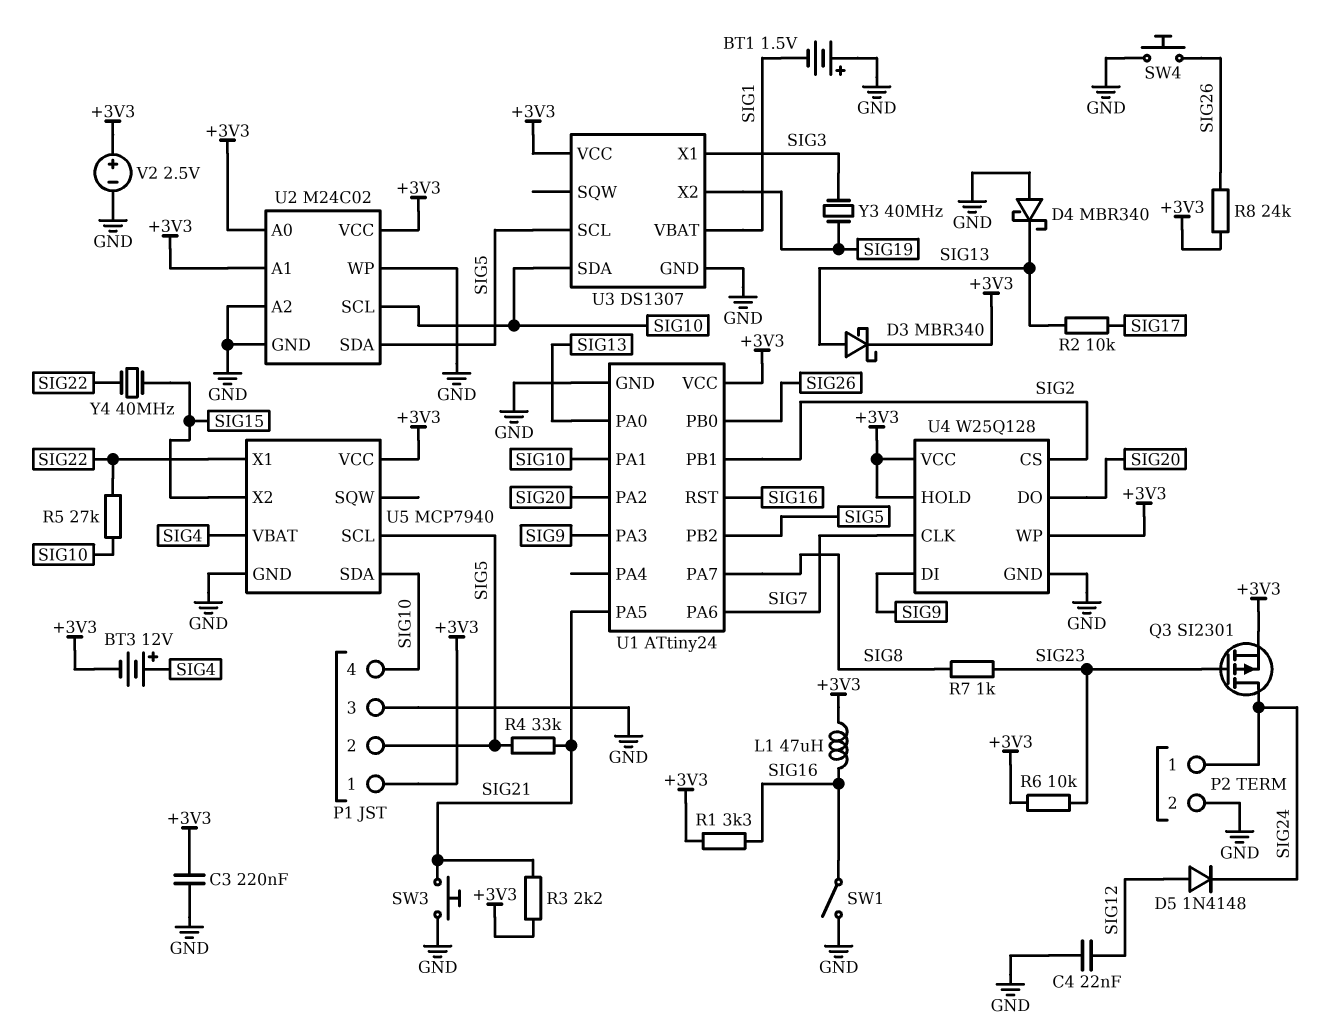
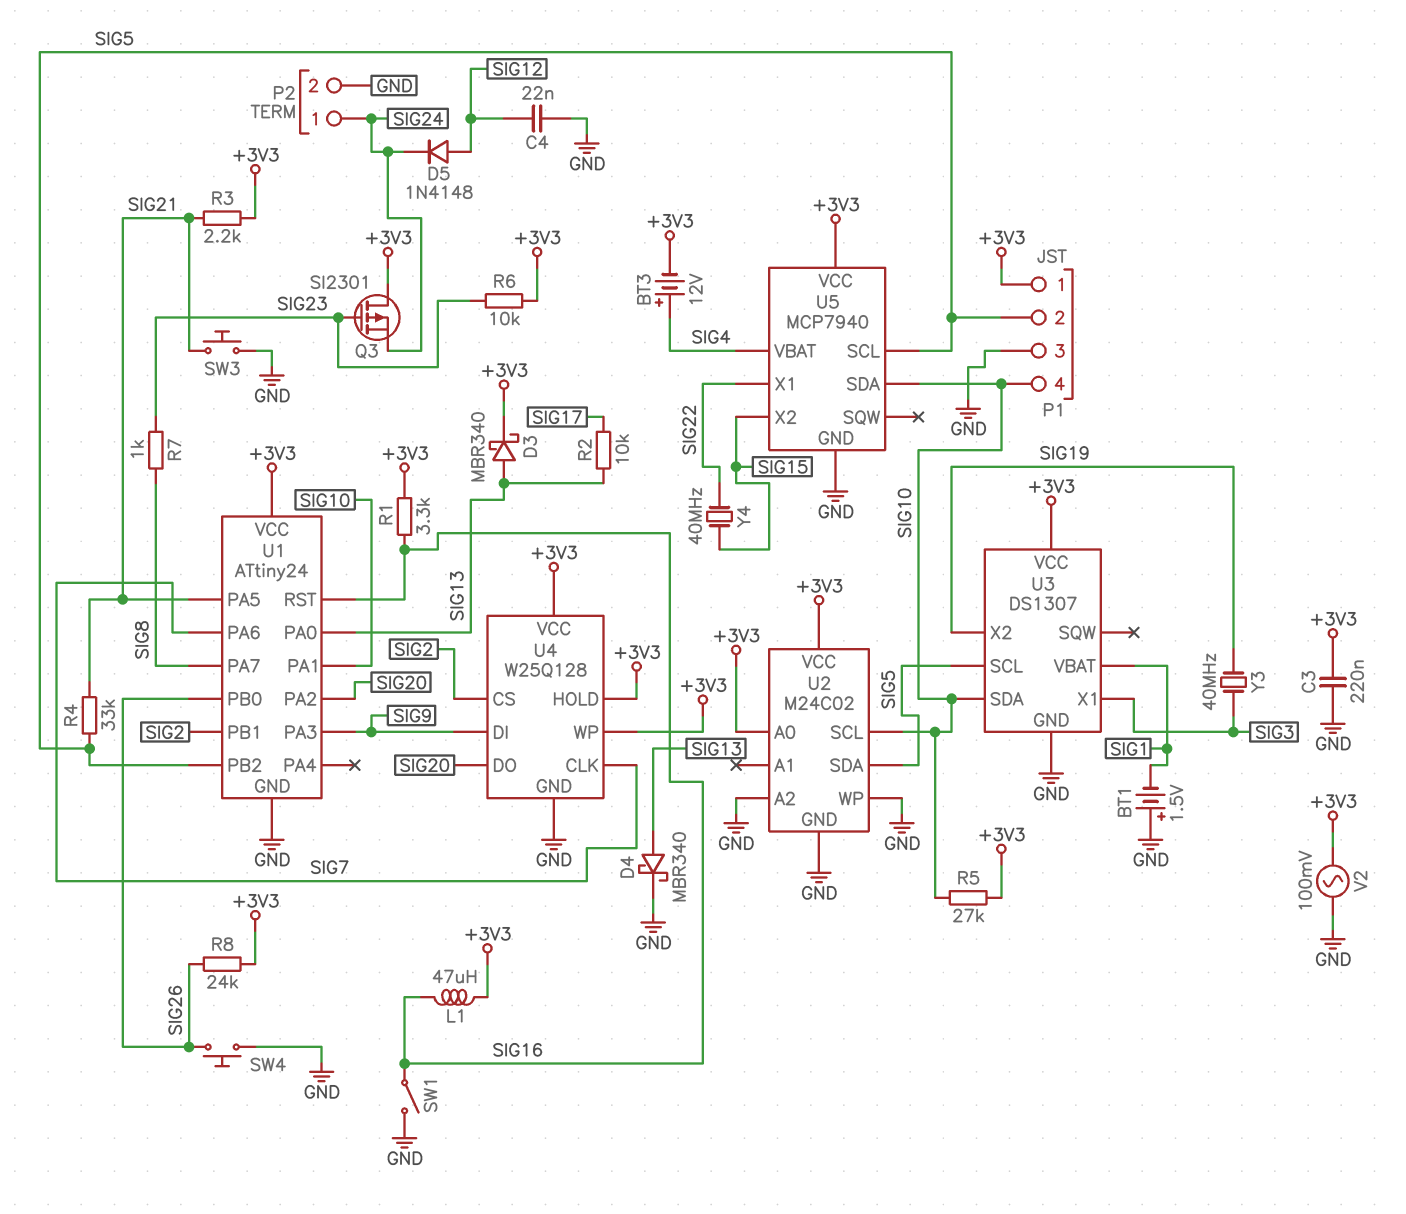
D4: schottky MBR340 (A GND, K SIG13) -> schottky MBR340 (A SIG13, K GND)
Q3: PMOS SI2301 (G SIG23, D SIG24, S +3V3) -> PMOS SI2301 (G SIG23, D +3V3, S SIG24)
R5: 27k (SIG10, SIG22) -> 27k (+3V3, SIG10)
U2 pin A1: +3V3 -> none
V2: 2.5V (plus +3V3, minus GND) -> AC 100mV (+3V3, GND)

